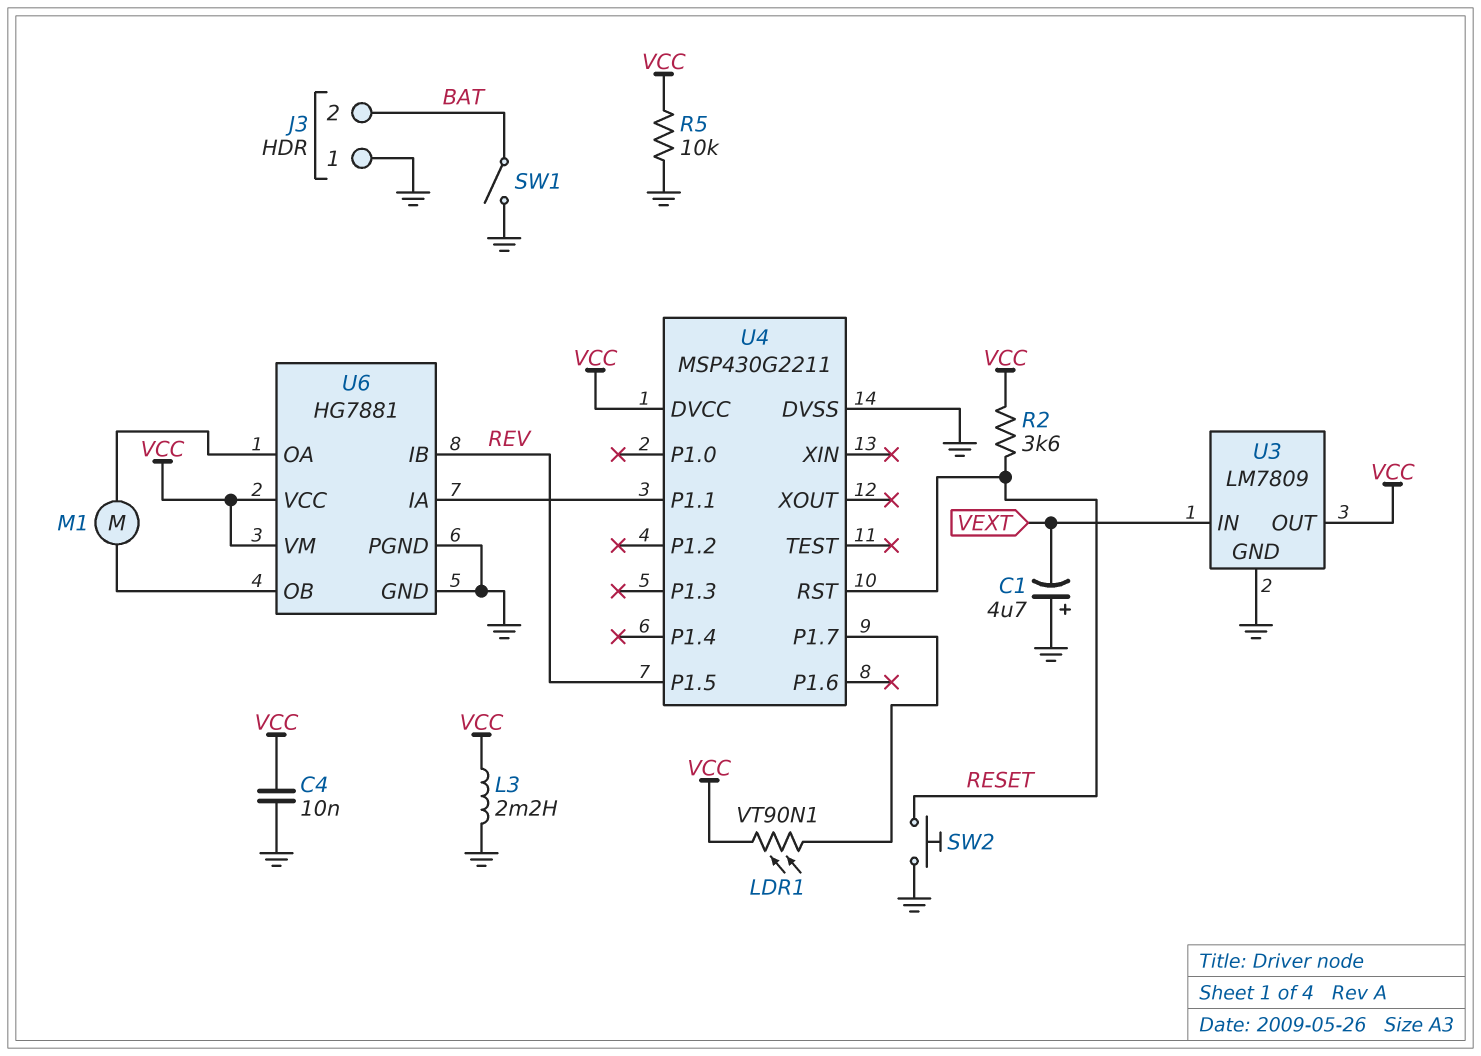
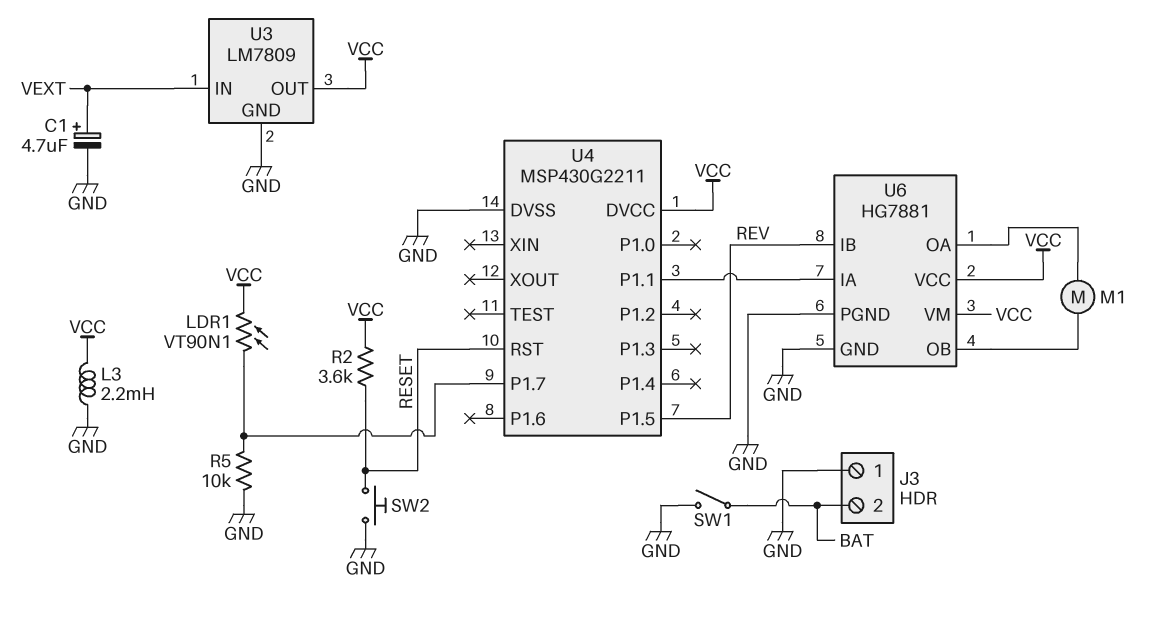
C1: 4.7uF (plus GND, minus VEXT) -> 4.7uF (plus VEXT, minus GND)
C4: 10nF (GND, VCC) -> none
R5: 10k (GND, VCC) -> 10k (GND, U4/P1.7)

